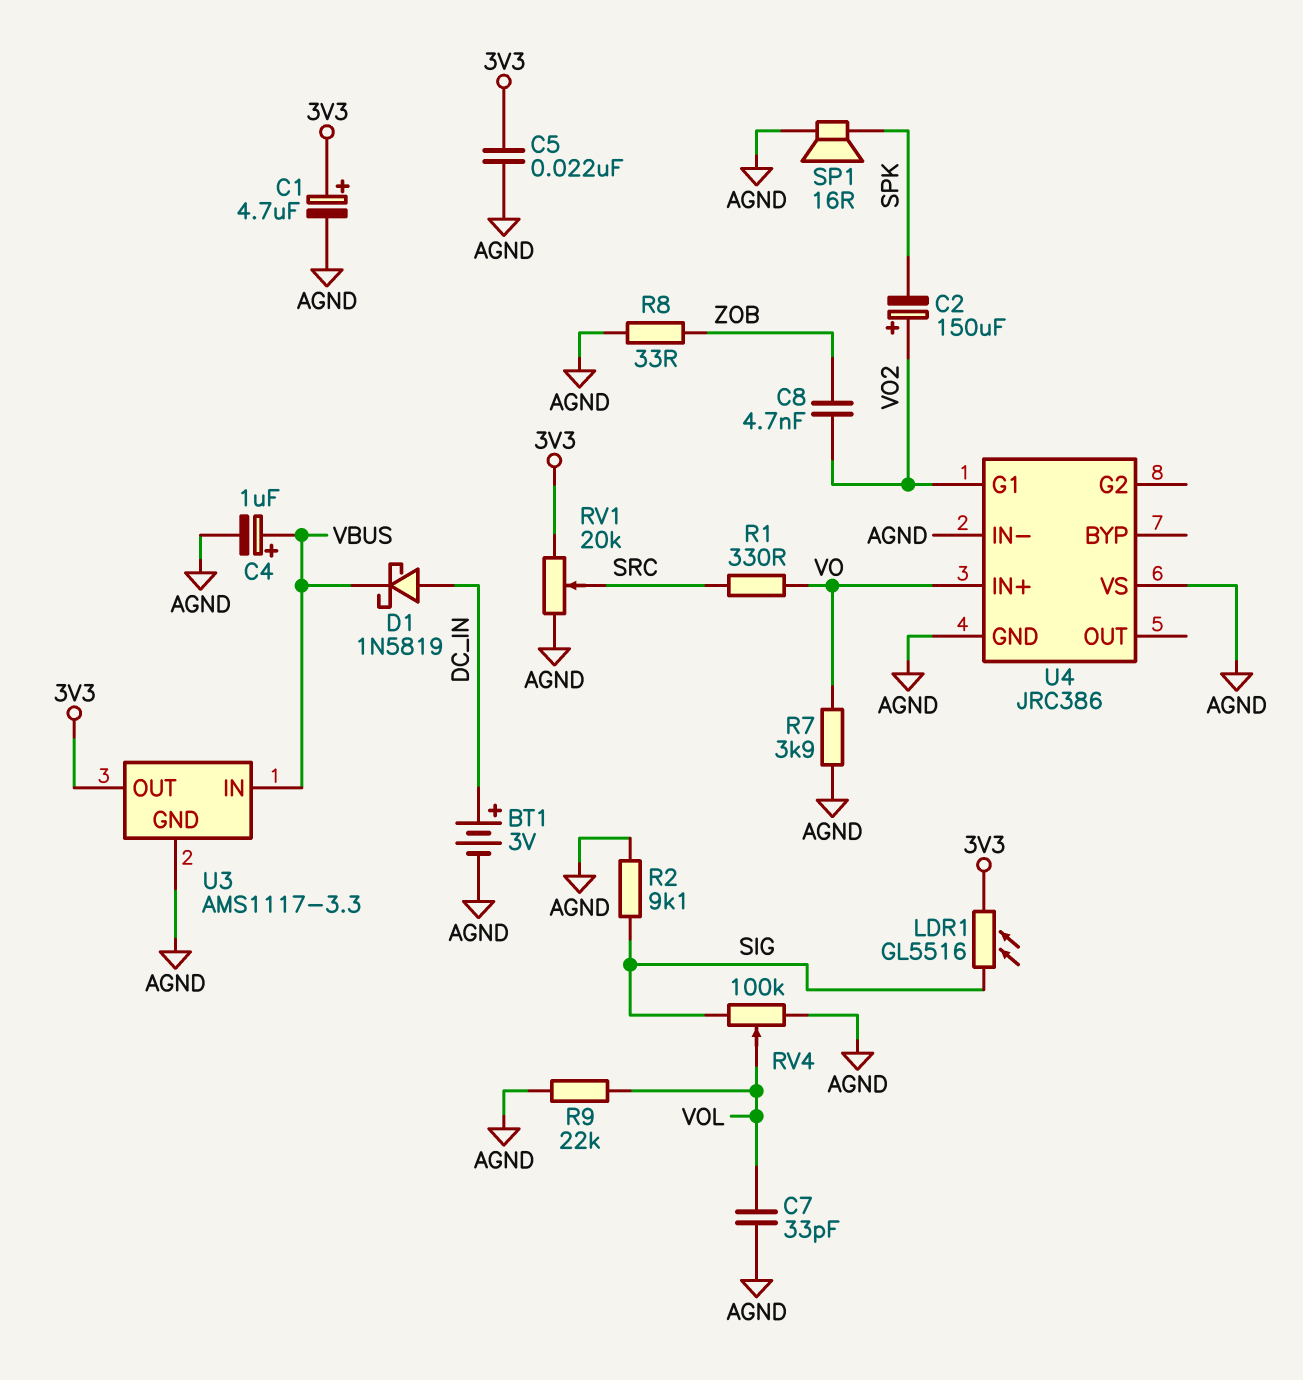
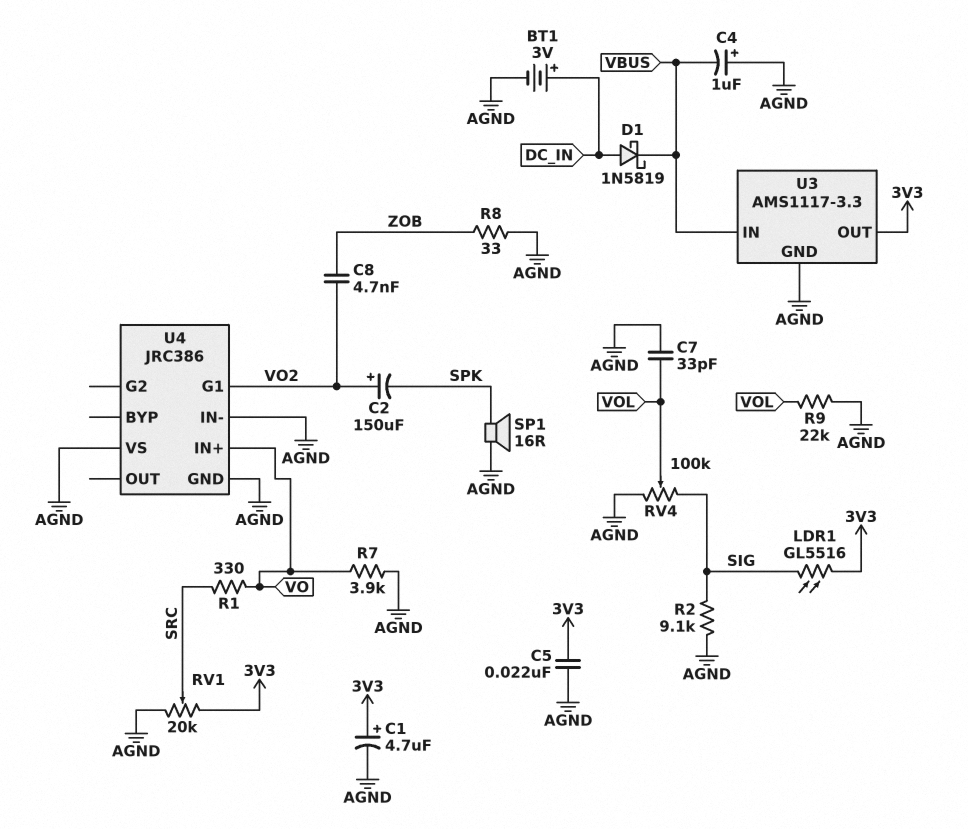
C4: 1uF (plus VBUS, minus AGND) -> 1uF (plus AGND, minus VBUS)

